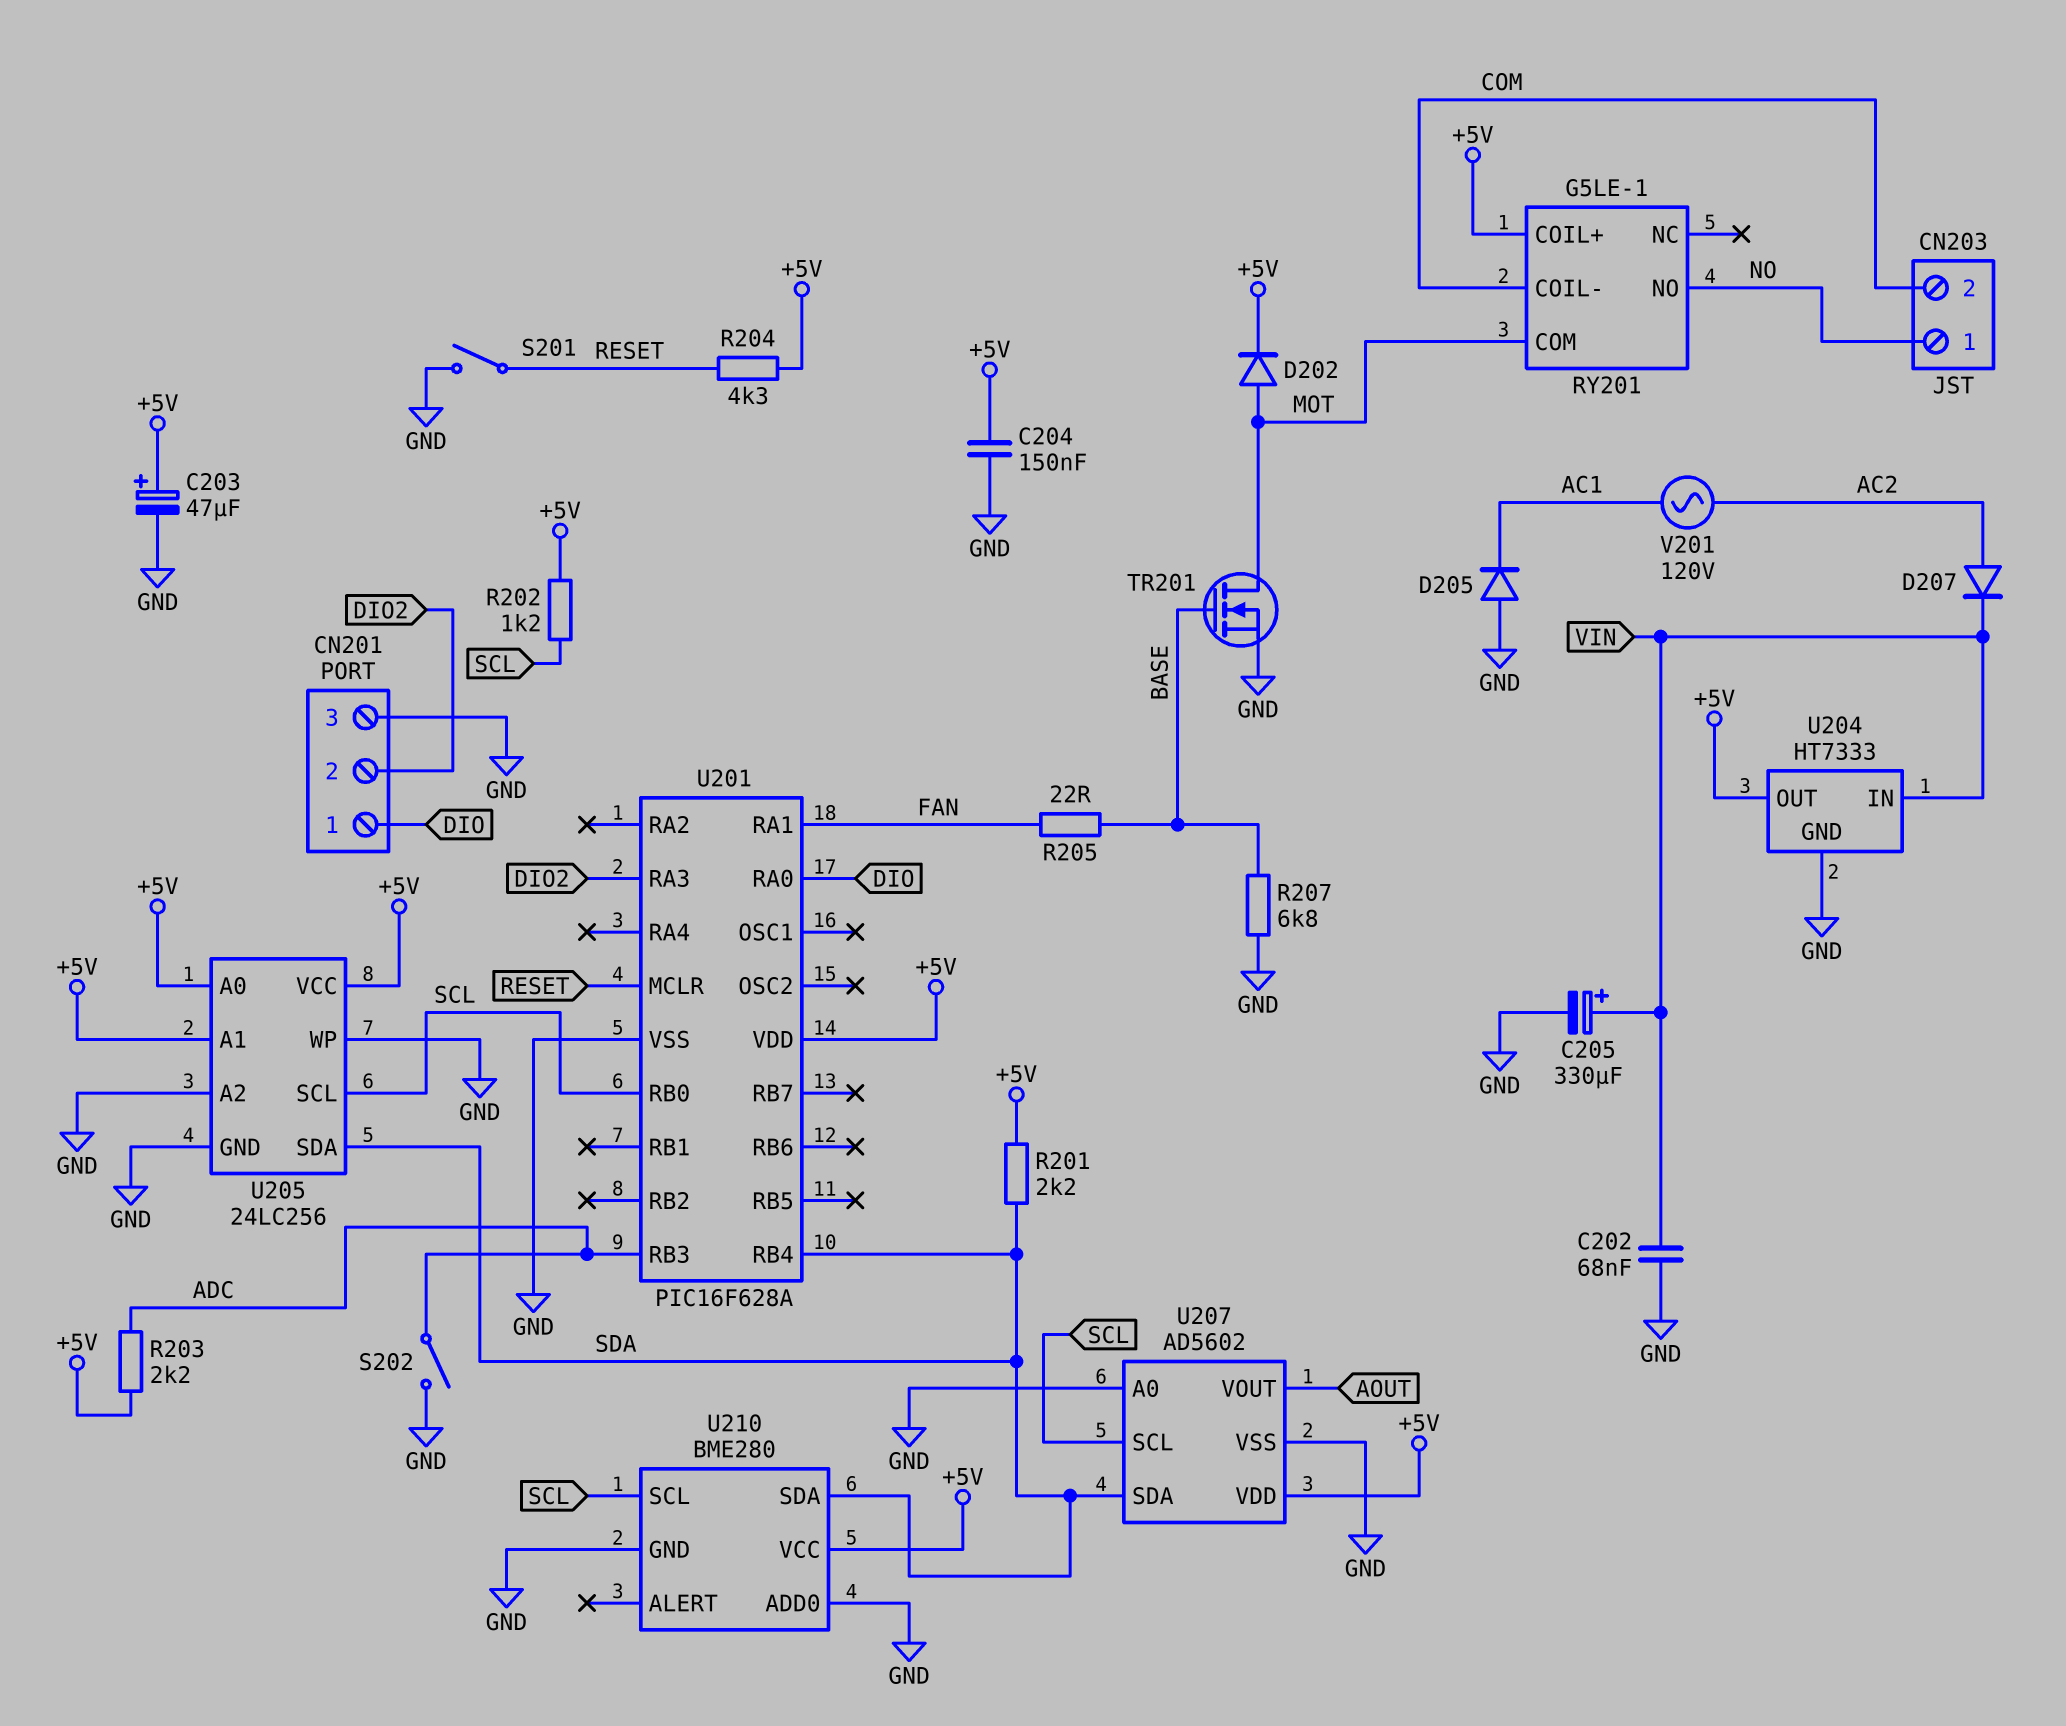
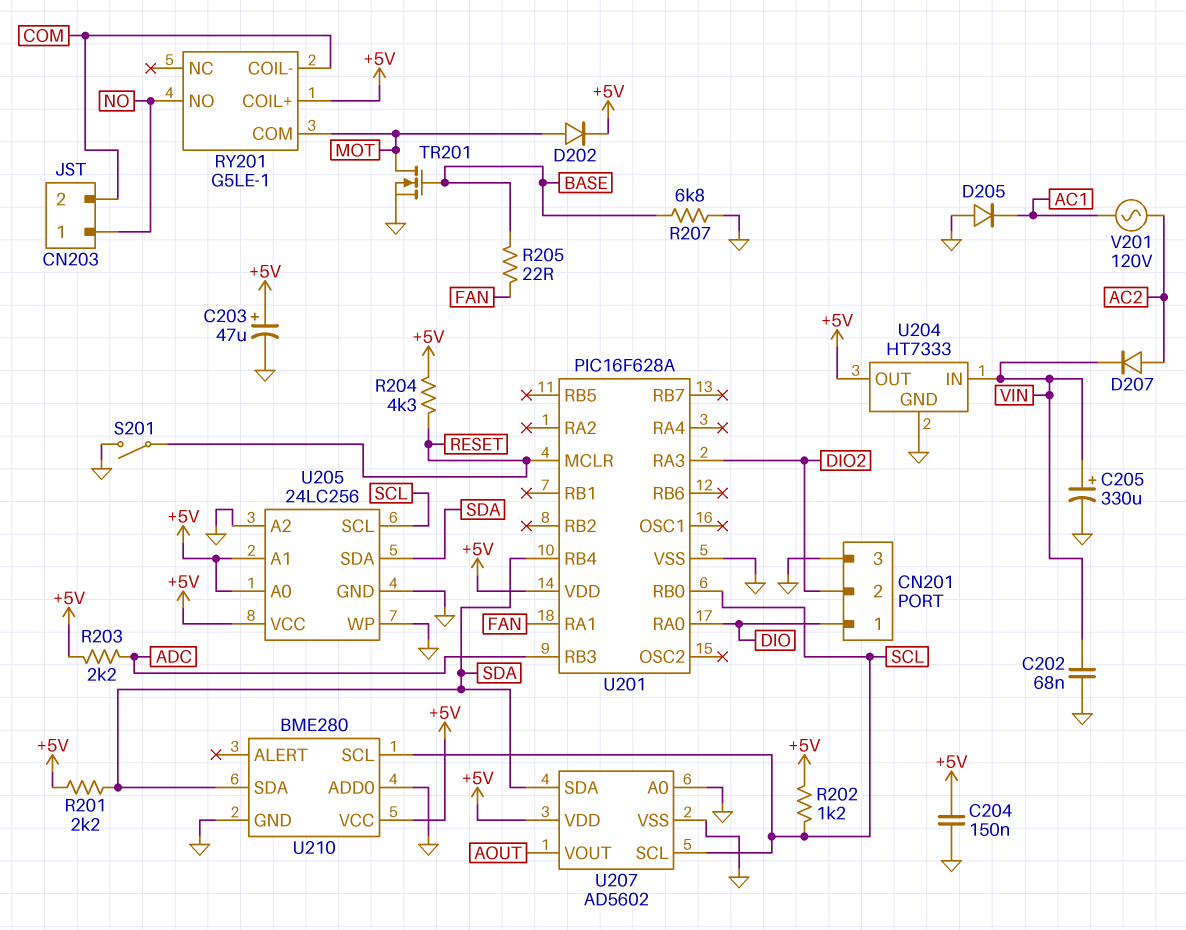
S202: switch (ADC, GND) -> none

